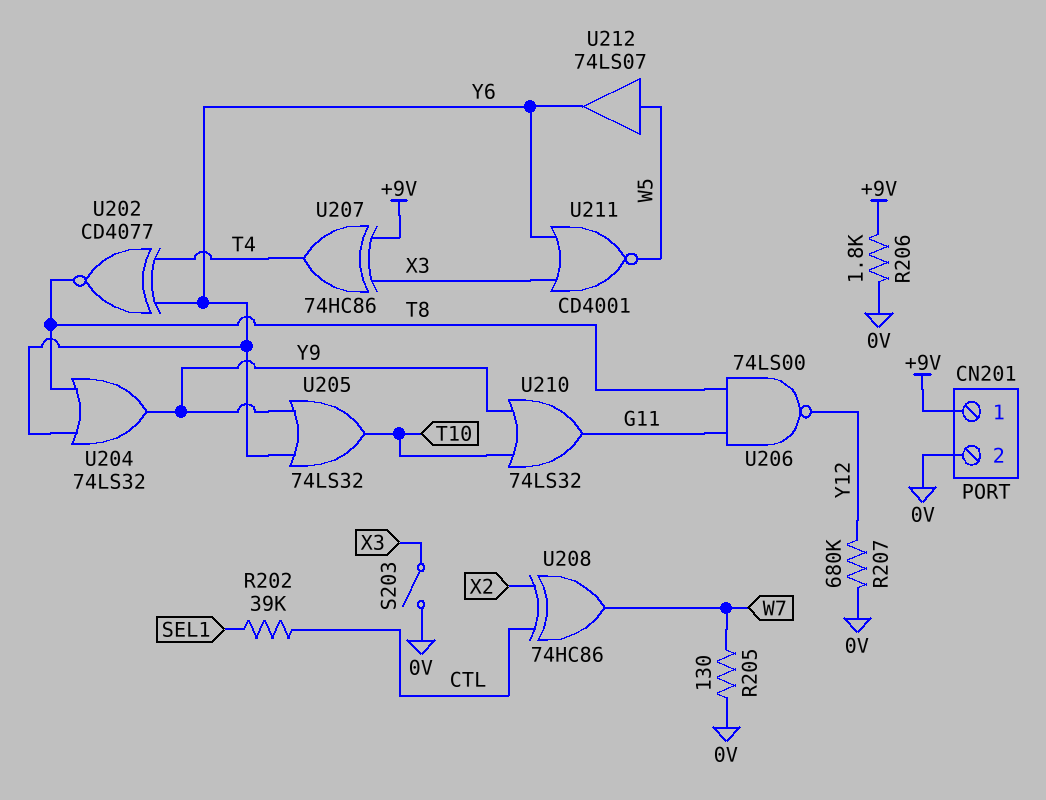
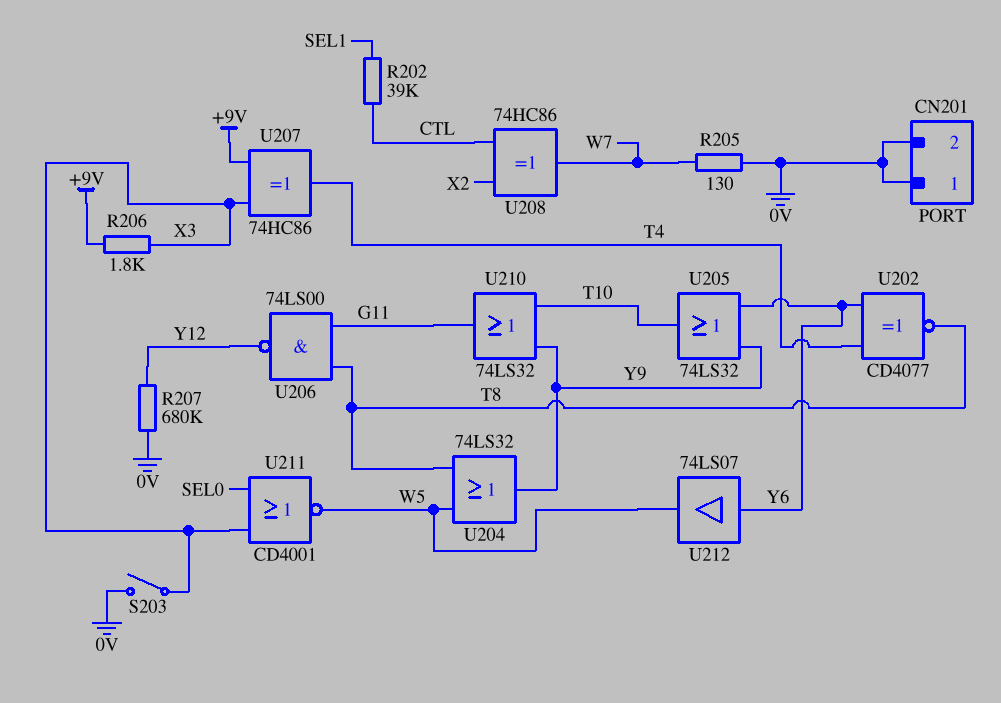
CN201 pin 1: +9V -> 0V
R206: 1.8k (+9V, 0V) -> 1.8k (+9V, X3)
U204: OR 74LS32 (in T8, in Y6, out Y9) -> OR 74LS32 (in T8, in W5, out Y9)
U211: NOR CD4001 (in X3, in Y6, out W5) -> NOR CD4001 (in SEL0, in X3, out W5)
U212: buffer 74LS07 (in W5, out Y6) -> buffer 74LS07 (in Y6, out W5)

